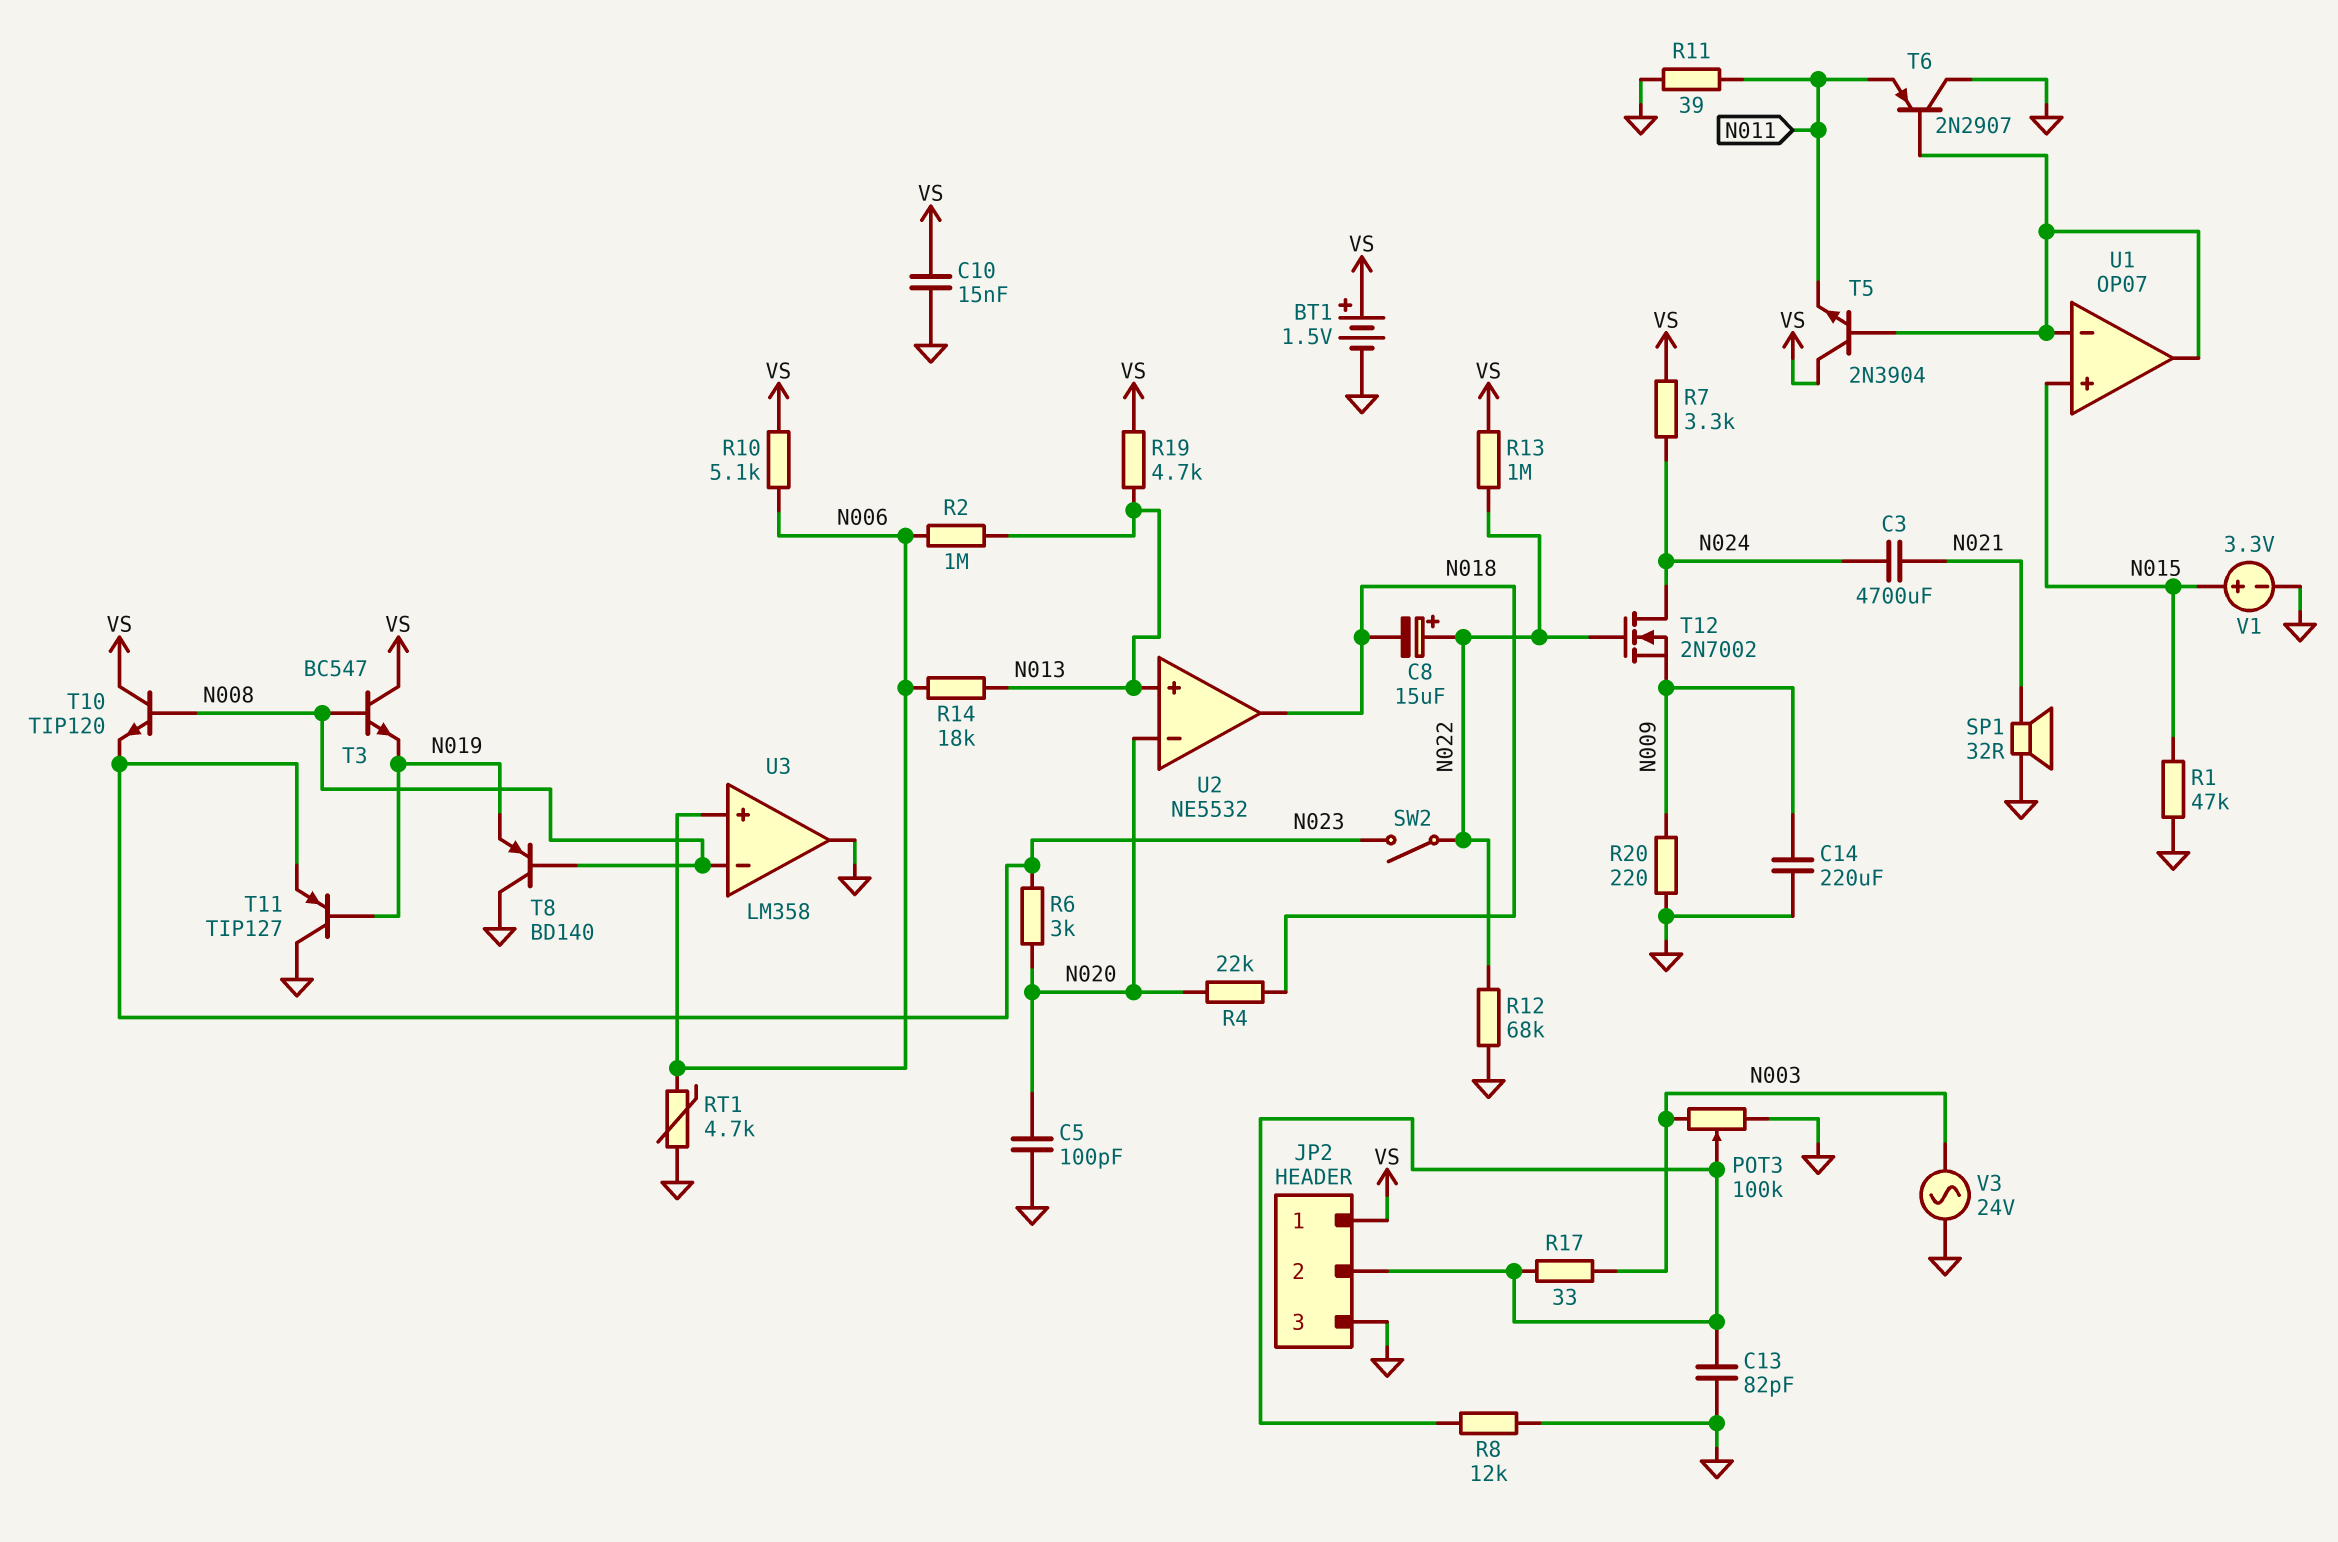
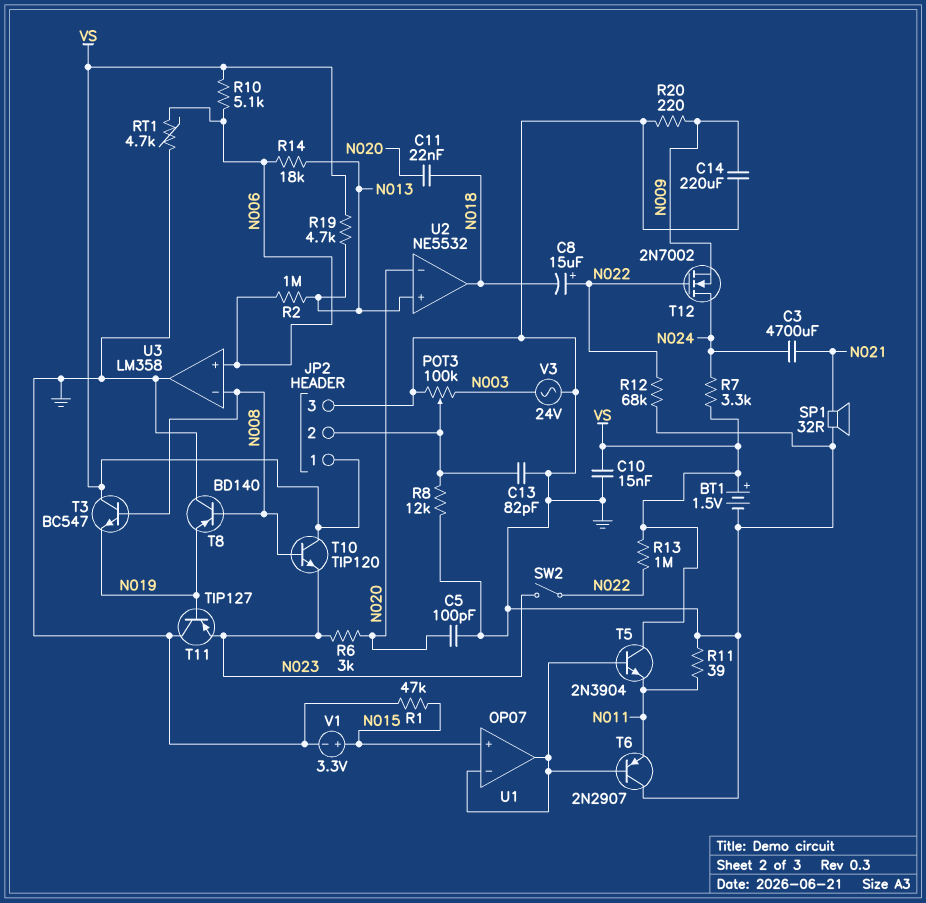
C11: none -> 22nF (N018, N020)
R4: 22k (N018, N020) -> none
R17: 33 (JP2/2, N003) -> none

